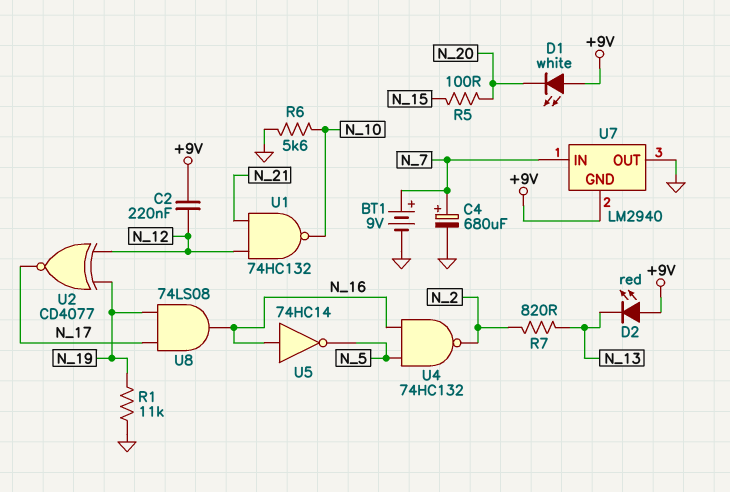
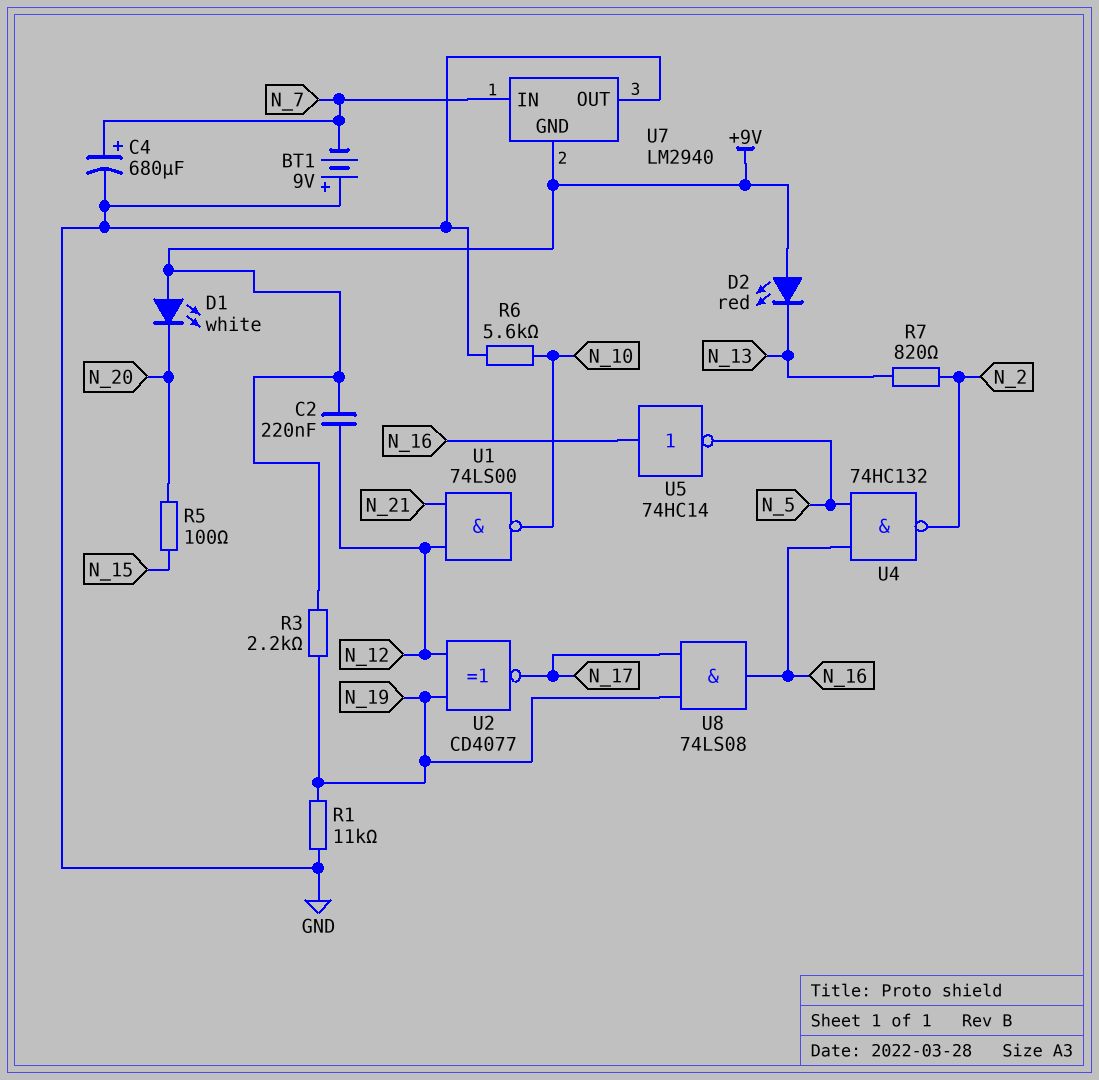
BT1: 9V (plus N_7, minus GND) -> 9V (plus GND, minus N_7)
R3: none -> 2.2k (+9V, N_19)
U1: NAND 74HC132 (in N_12, in N_21, out N_10) -> NAND 74LS00 (in N_12, in N_21, out N_10)

